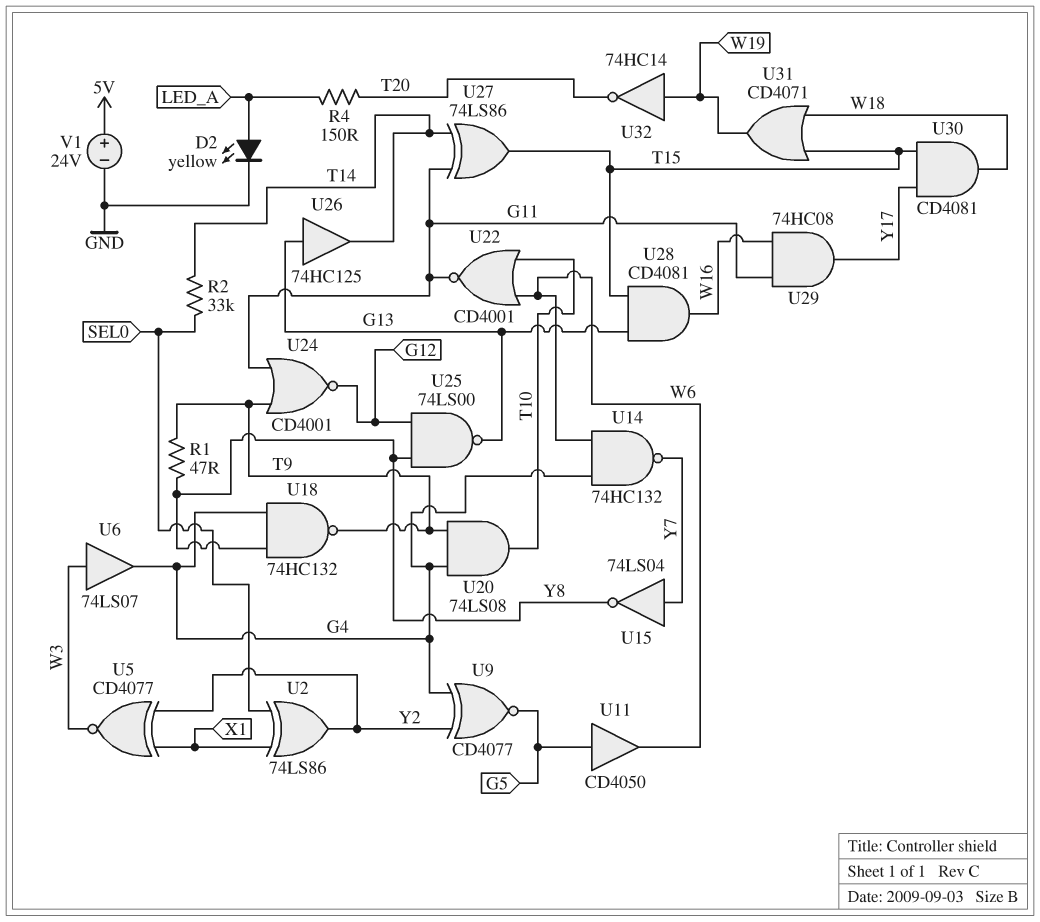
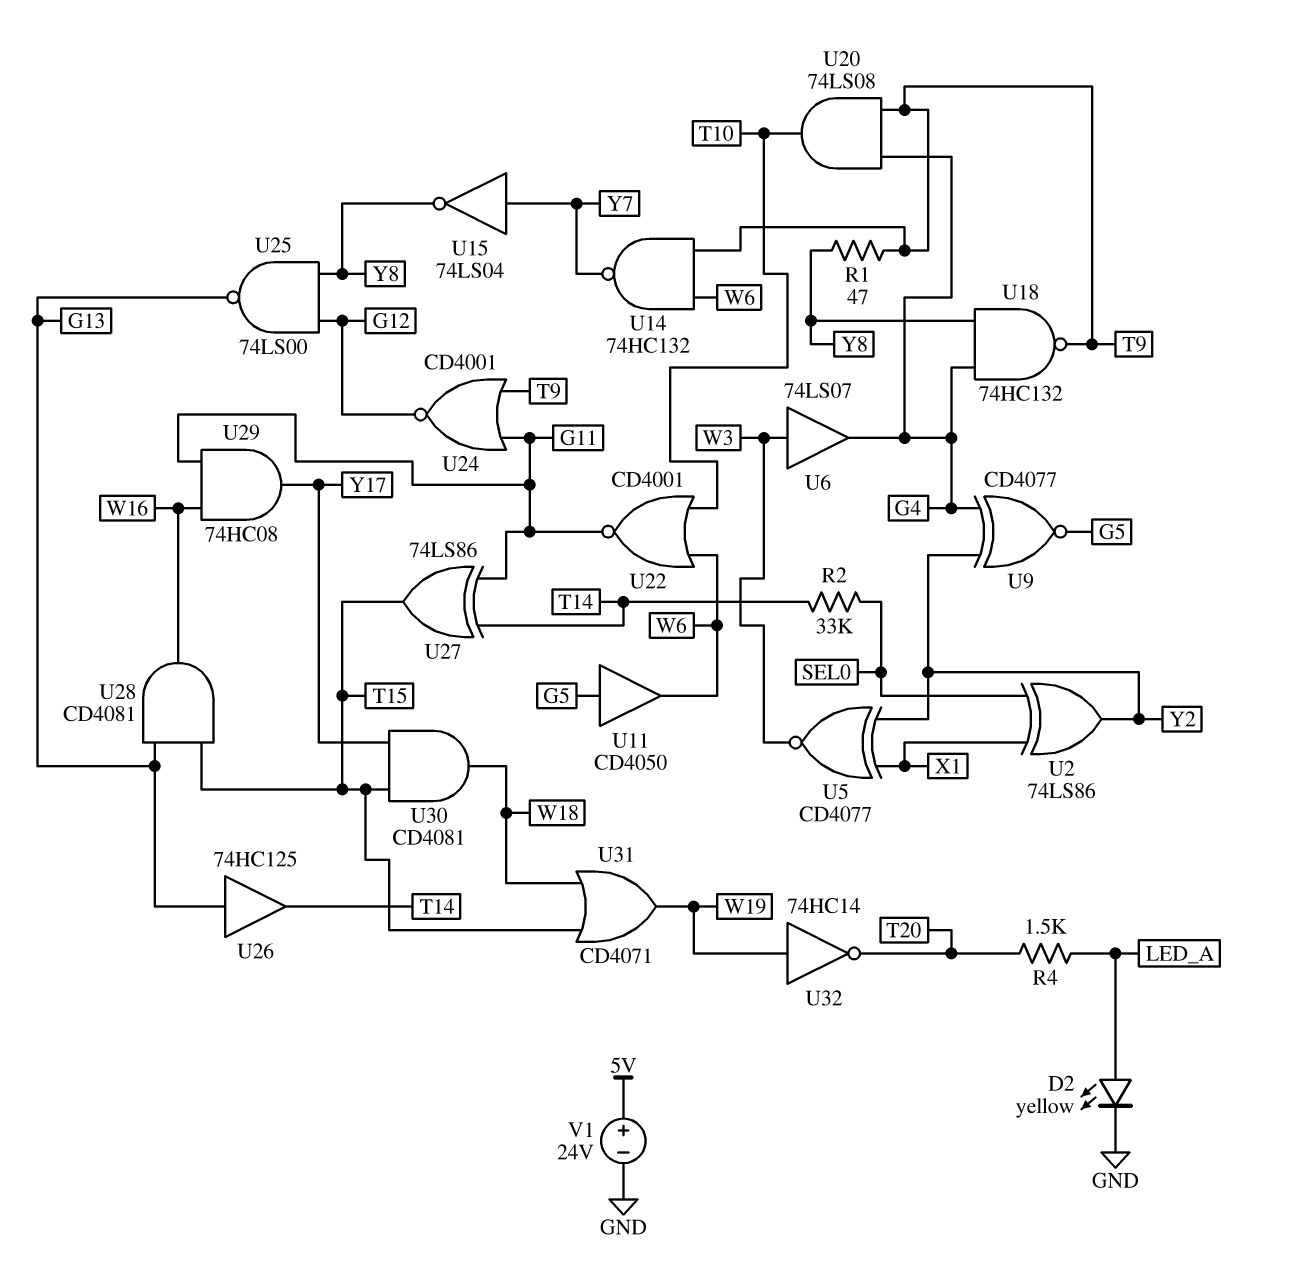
R4: 150 (LED_A, T20) -> 1.5k (LED_A, T20)
U14: NAND 74HC132 (in G4, in W6, out Y7) -> NAND 74HC132 (in T9, in W6, out Y7)

